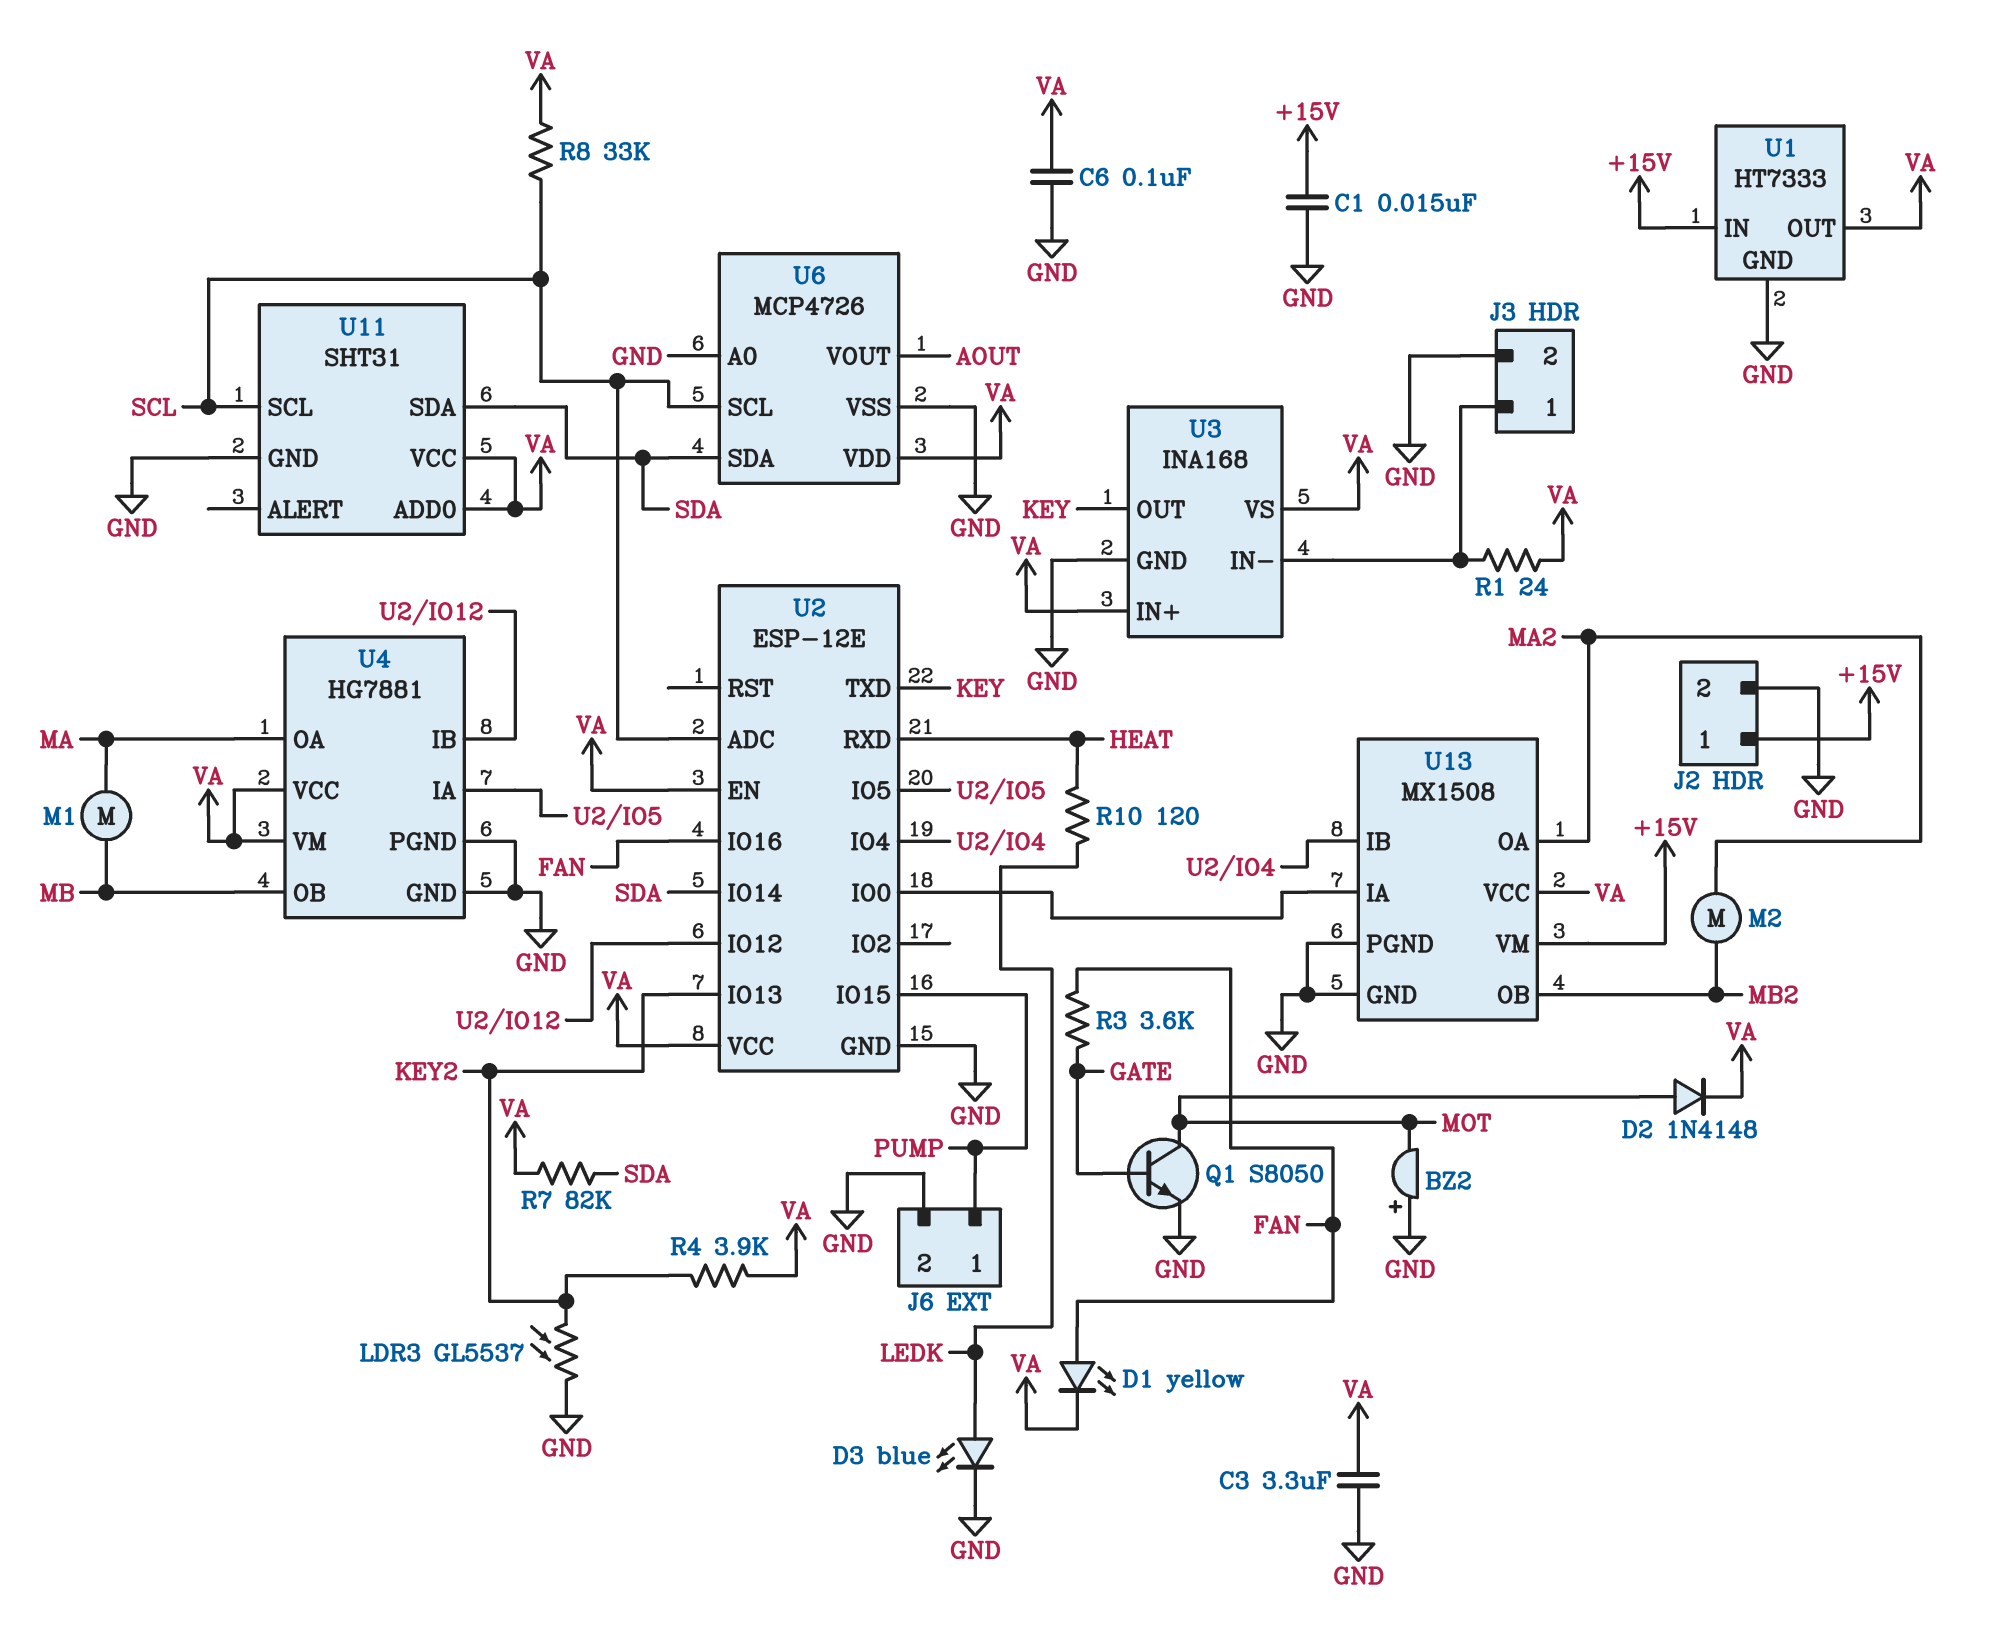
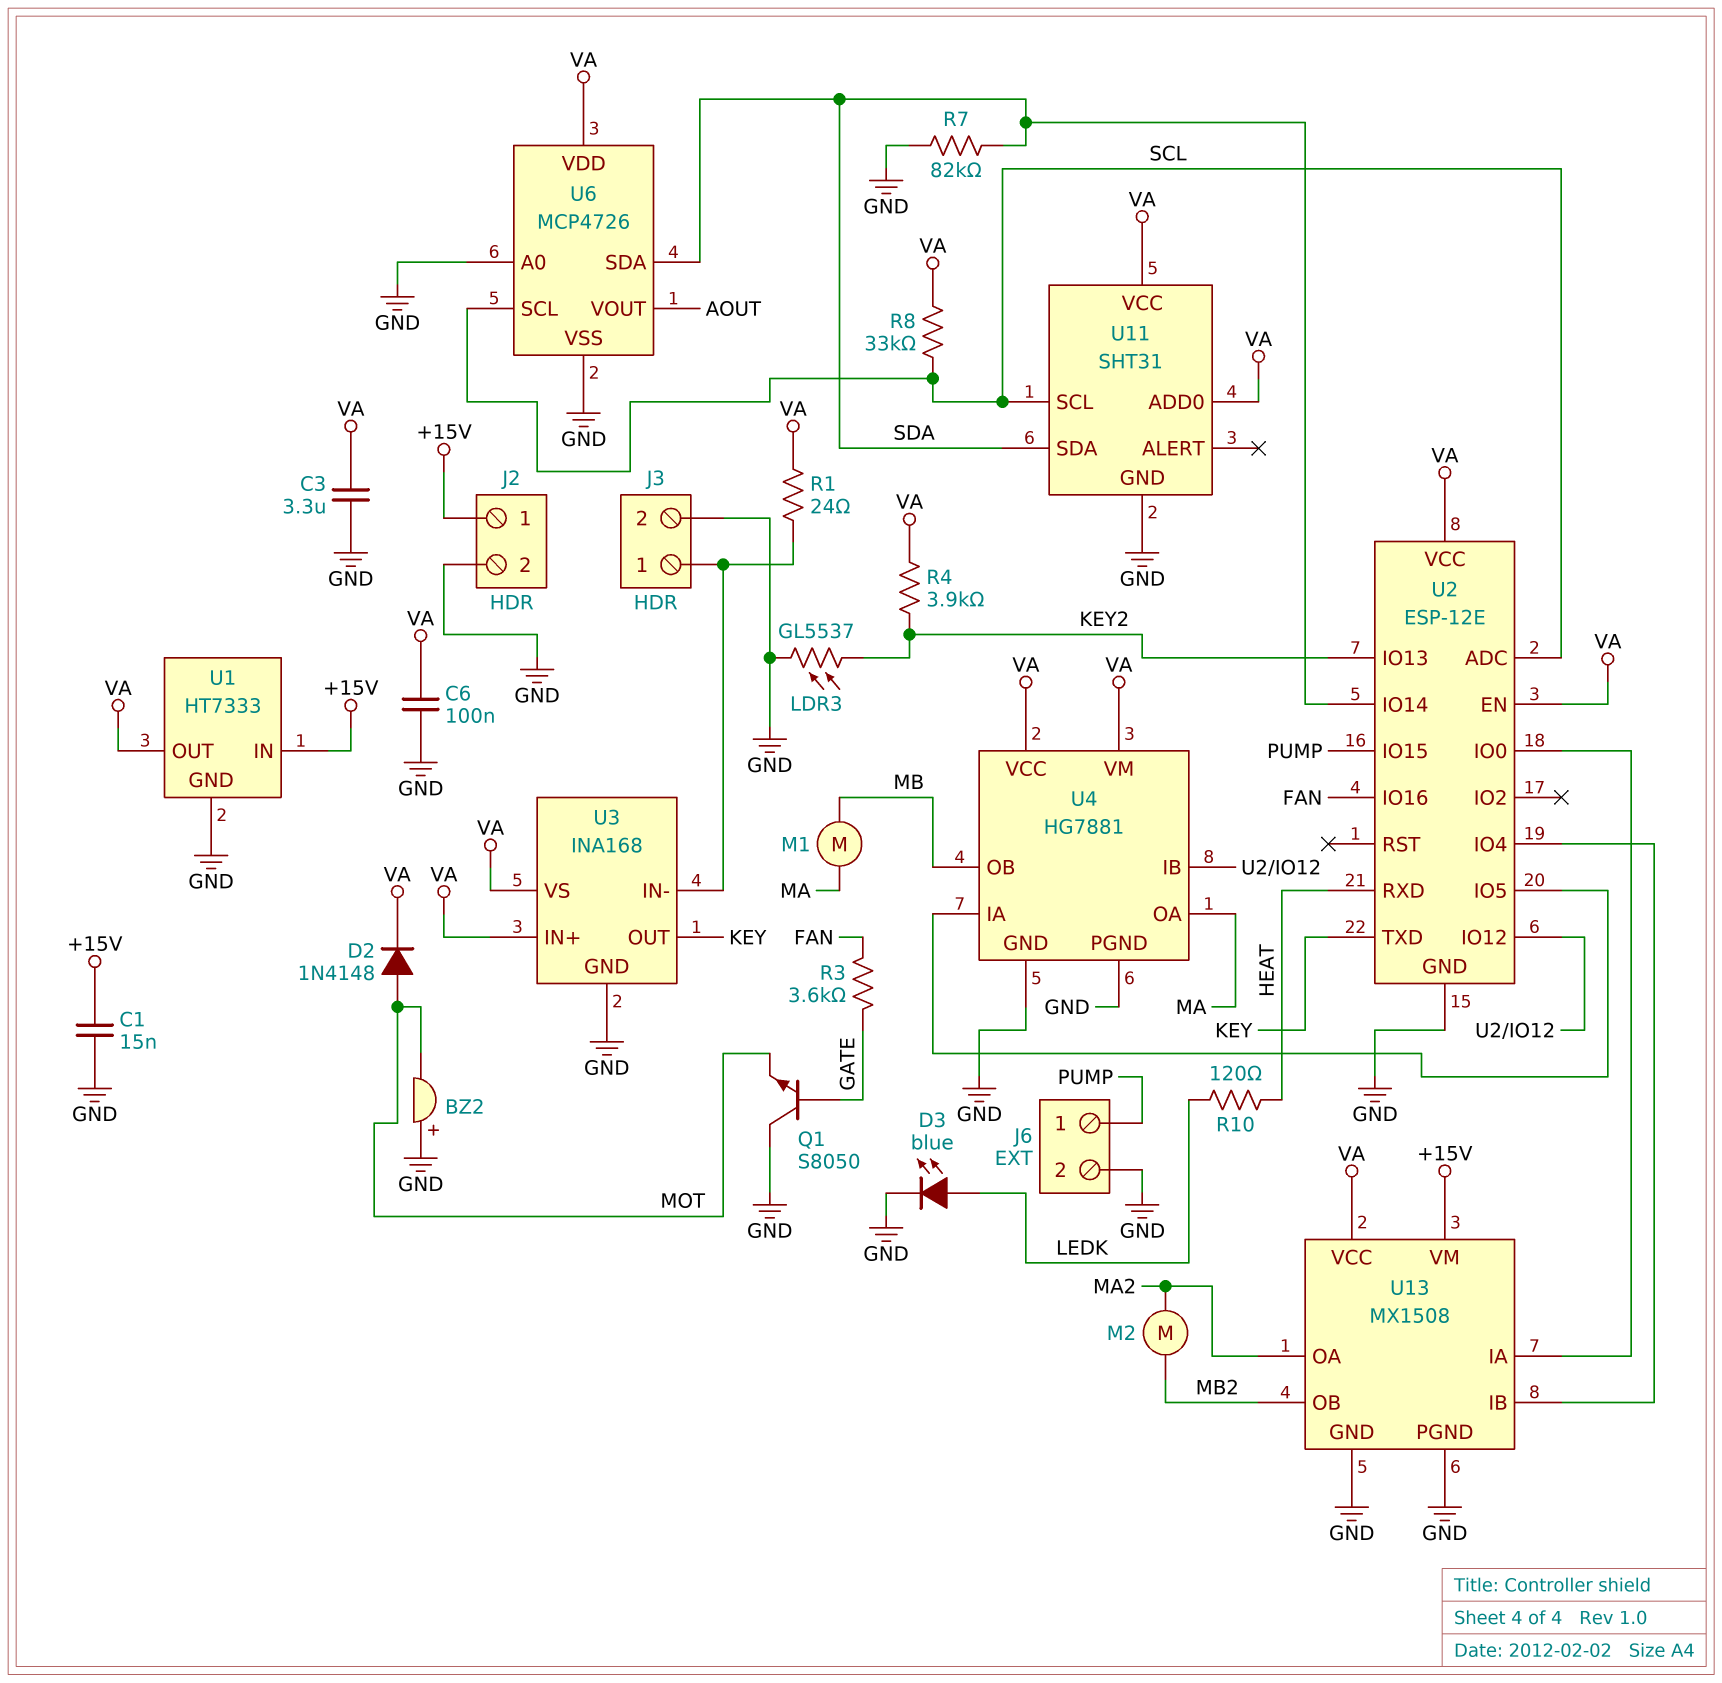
D1: LED yellow (A FAN, K VA) -> none
Q1: NPN S8050 (B GATE, C MOT, E GND) -> NPN S8050 (B GATE, C GND, E MOT)
R7: 82k (SDA, VA) -> 82k (GND, SDA)

